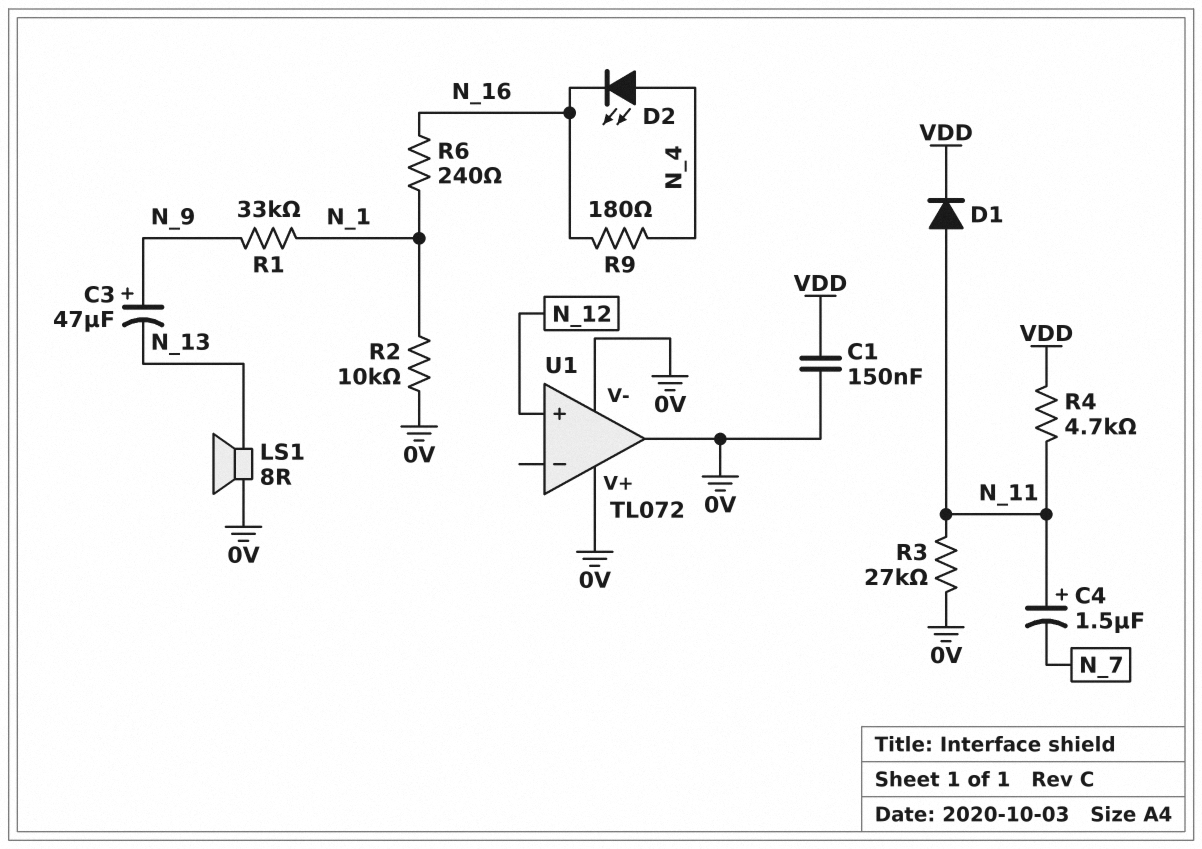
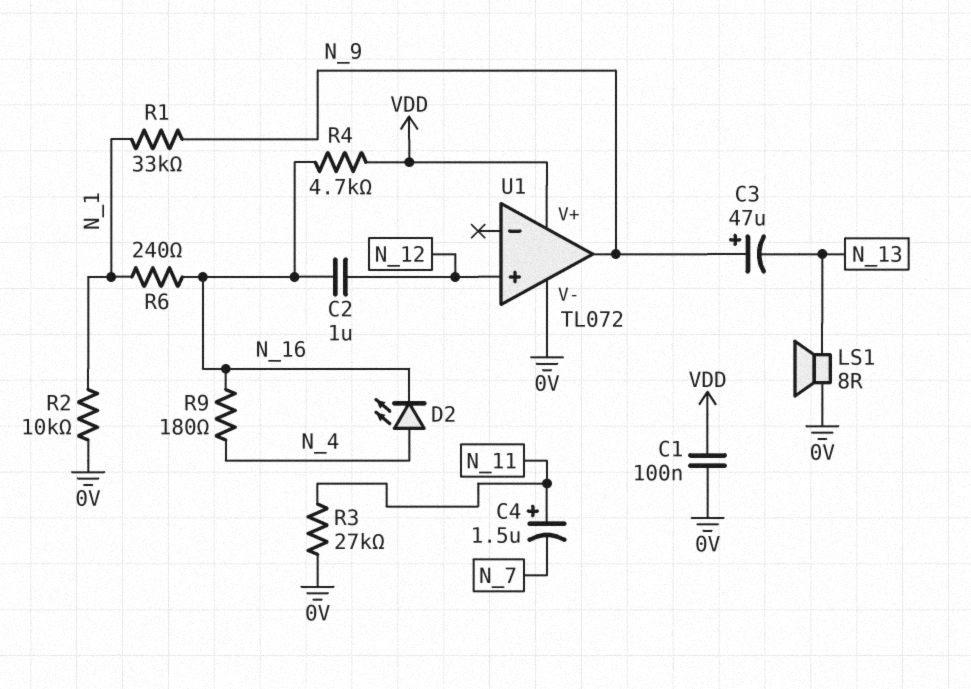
C1: 150nF (0V, VDD) -> 100nF (0V, VDD)
C2: none -> 1uF (N_12, N_16)
D1: diode (A N_11, K VDD) -> none
R4: 4.7k (N_11, VDD) -> 4.7k (N_16, VDD)
U1 pin V+: 0V -> VDD
U1 pin out: 0V -> N_9

